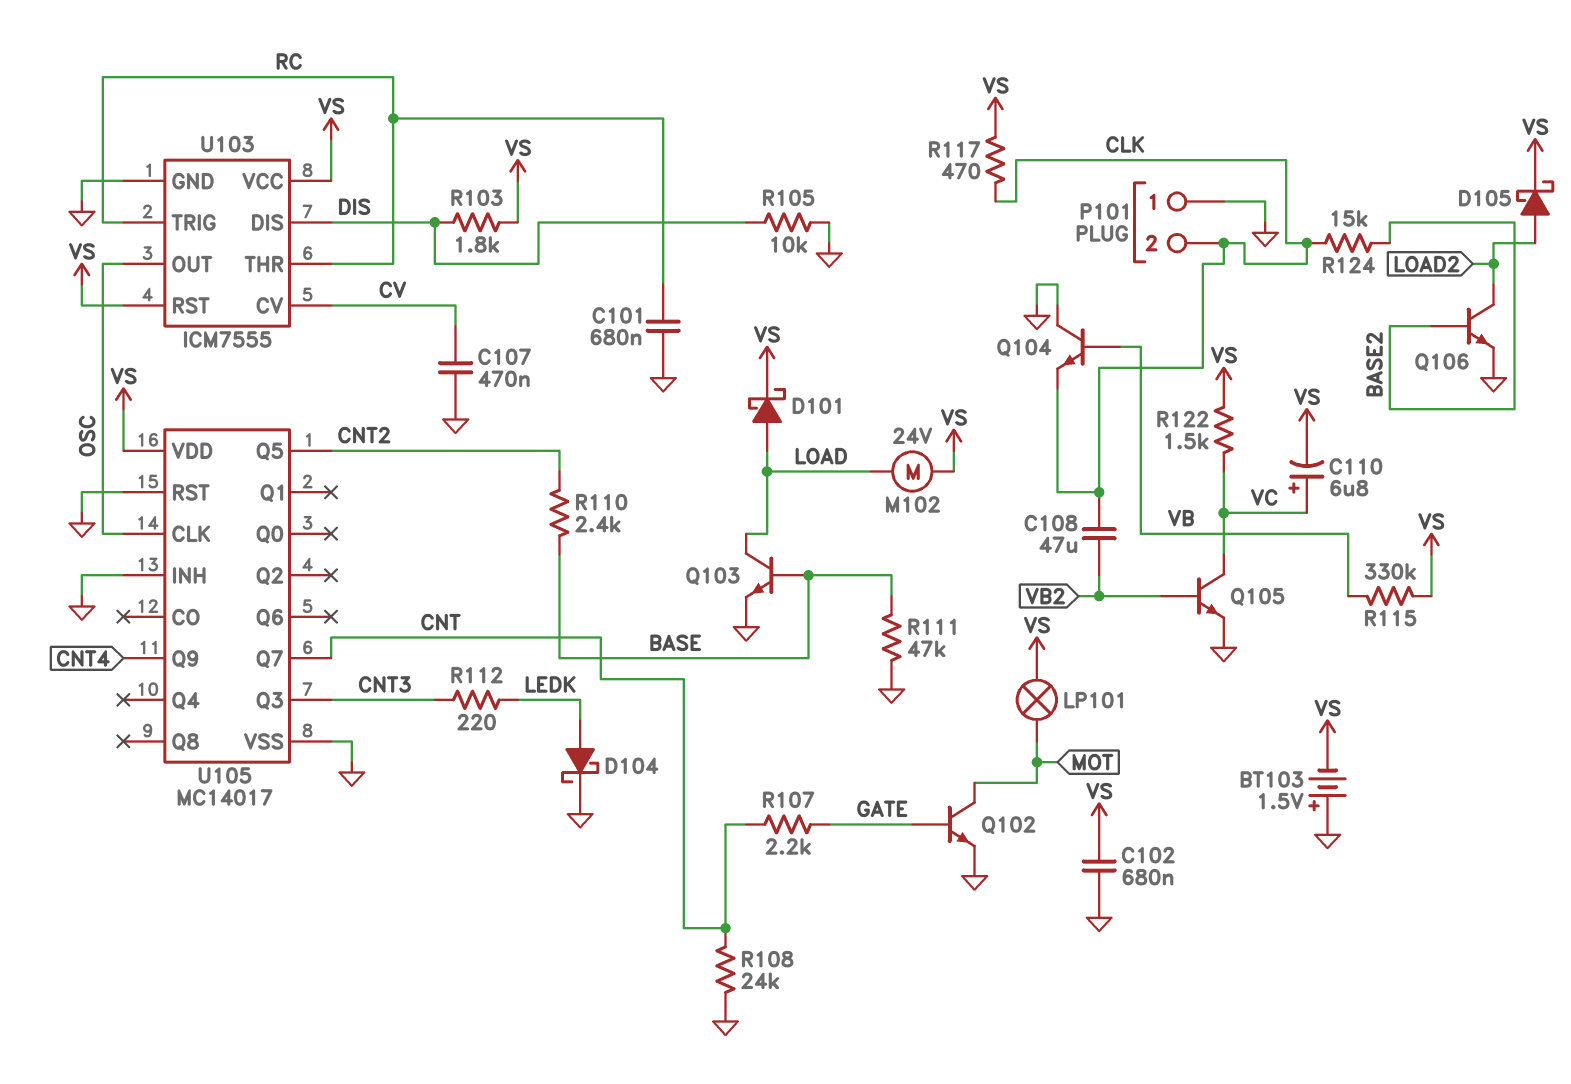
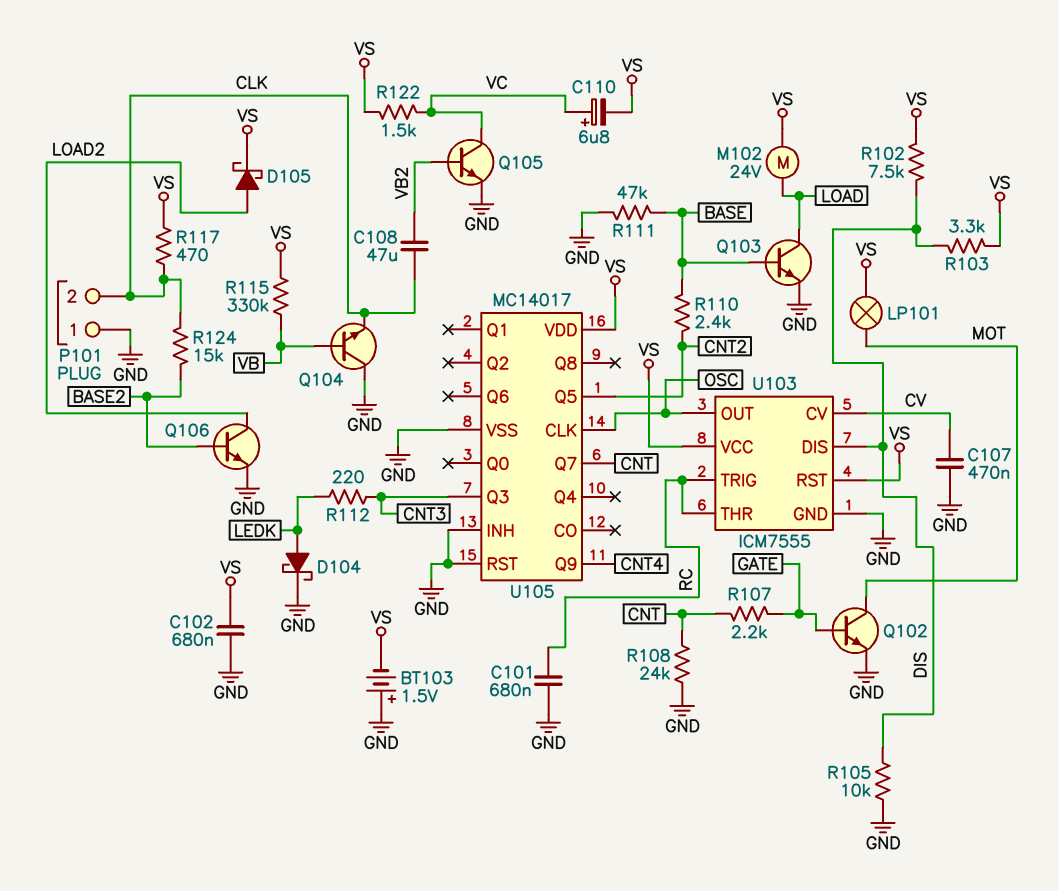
D101: schottky (A LOAD, K VS) -> none
R102: none -> 7.5k (DIS, VS)
R103: 1.8k (DIS, VS) -> 3.3k (DIS, VS)

